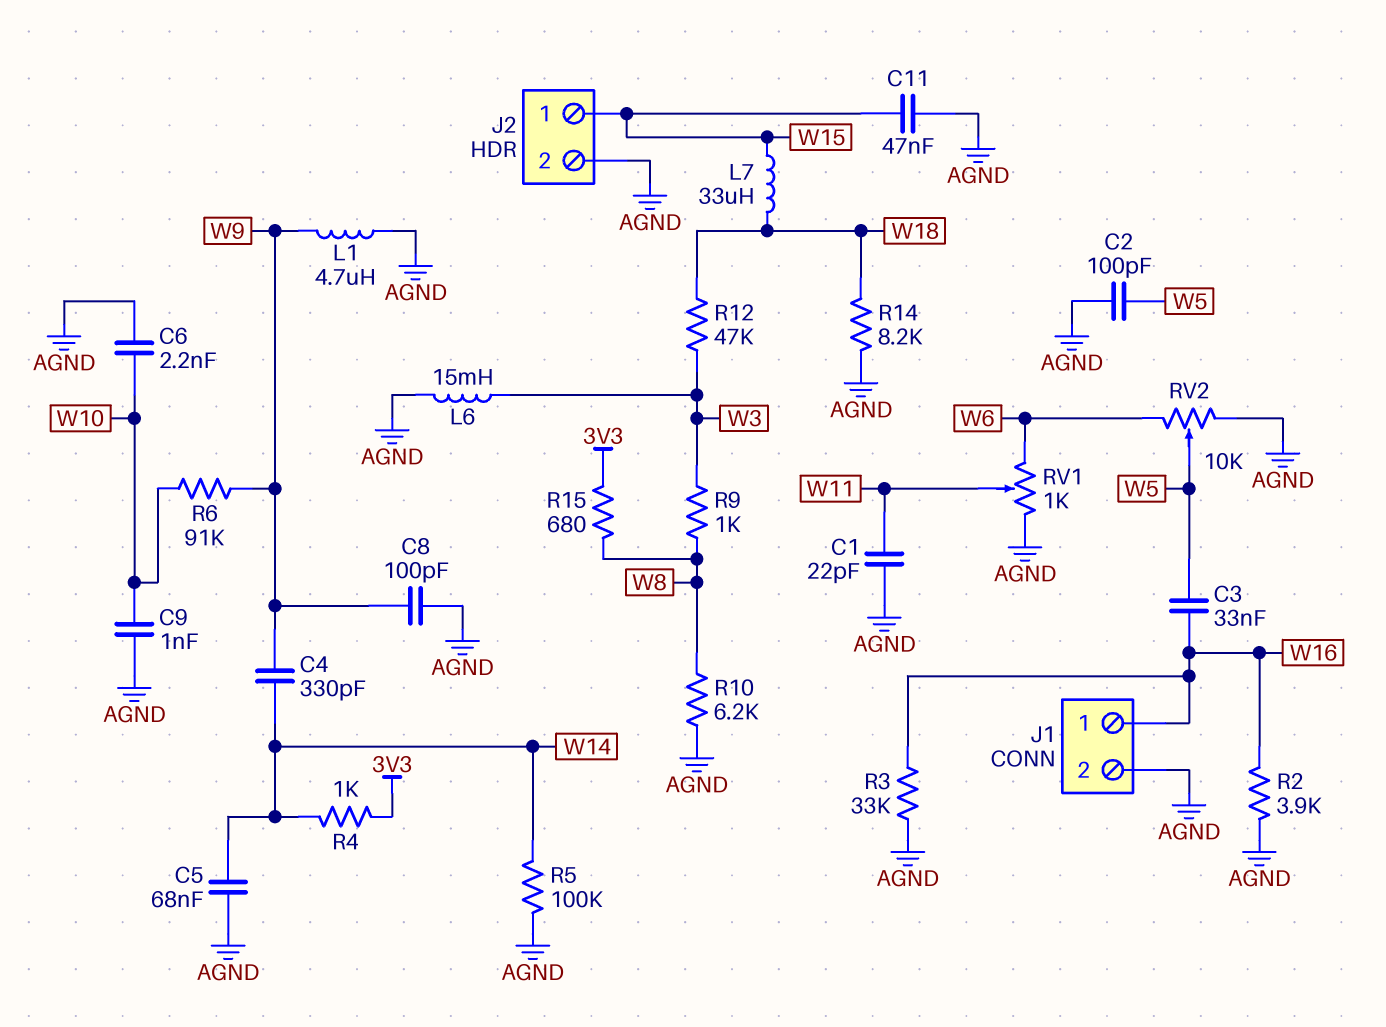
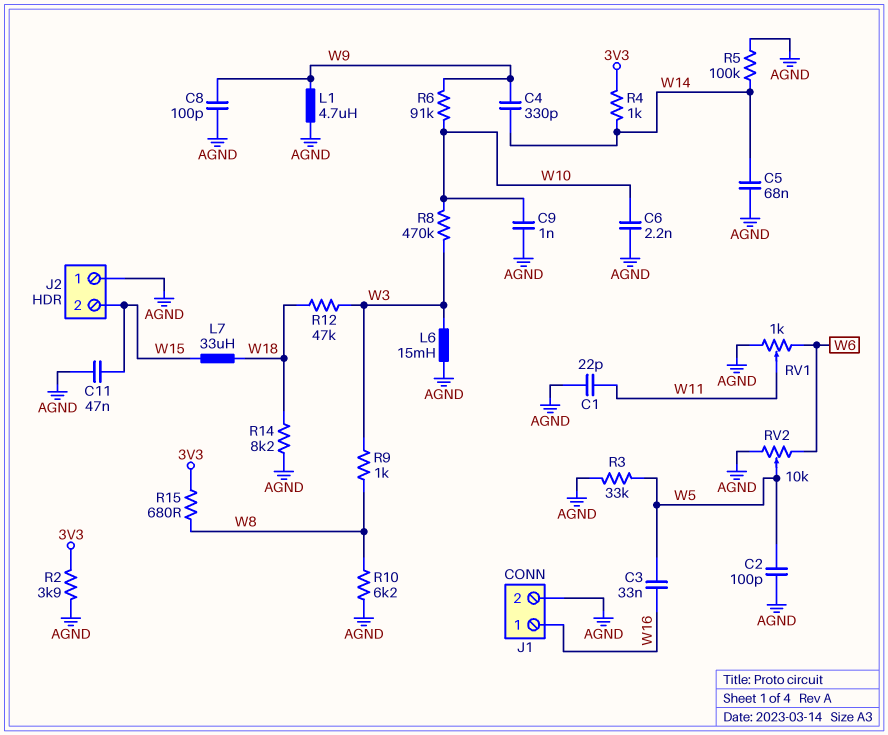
J2 pin 1: W15 -> AGND
J2 pin 2: AGND -> W15
R2: 3.9k (AGND, W16) -> 3.9k (3V3, AGND)
R3: 33k (AGND, W16) -> 33k (AGND, W5)
R8: none -> 470k (W3, W10)

